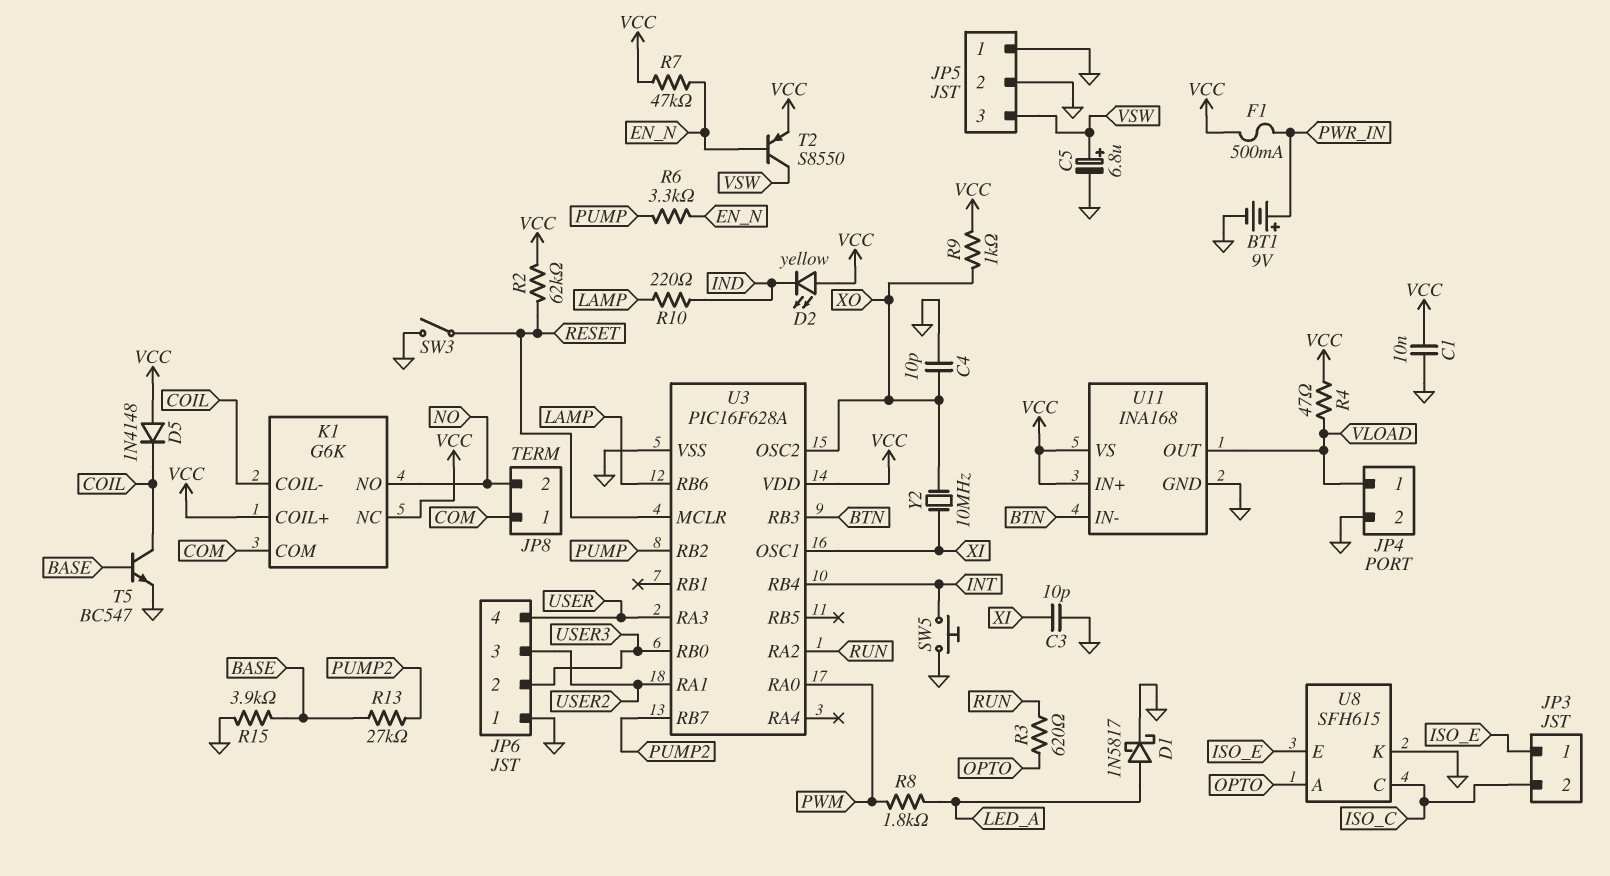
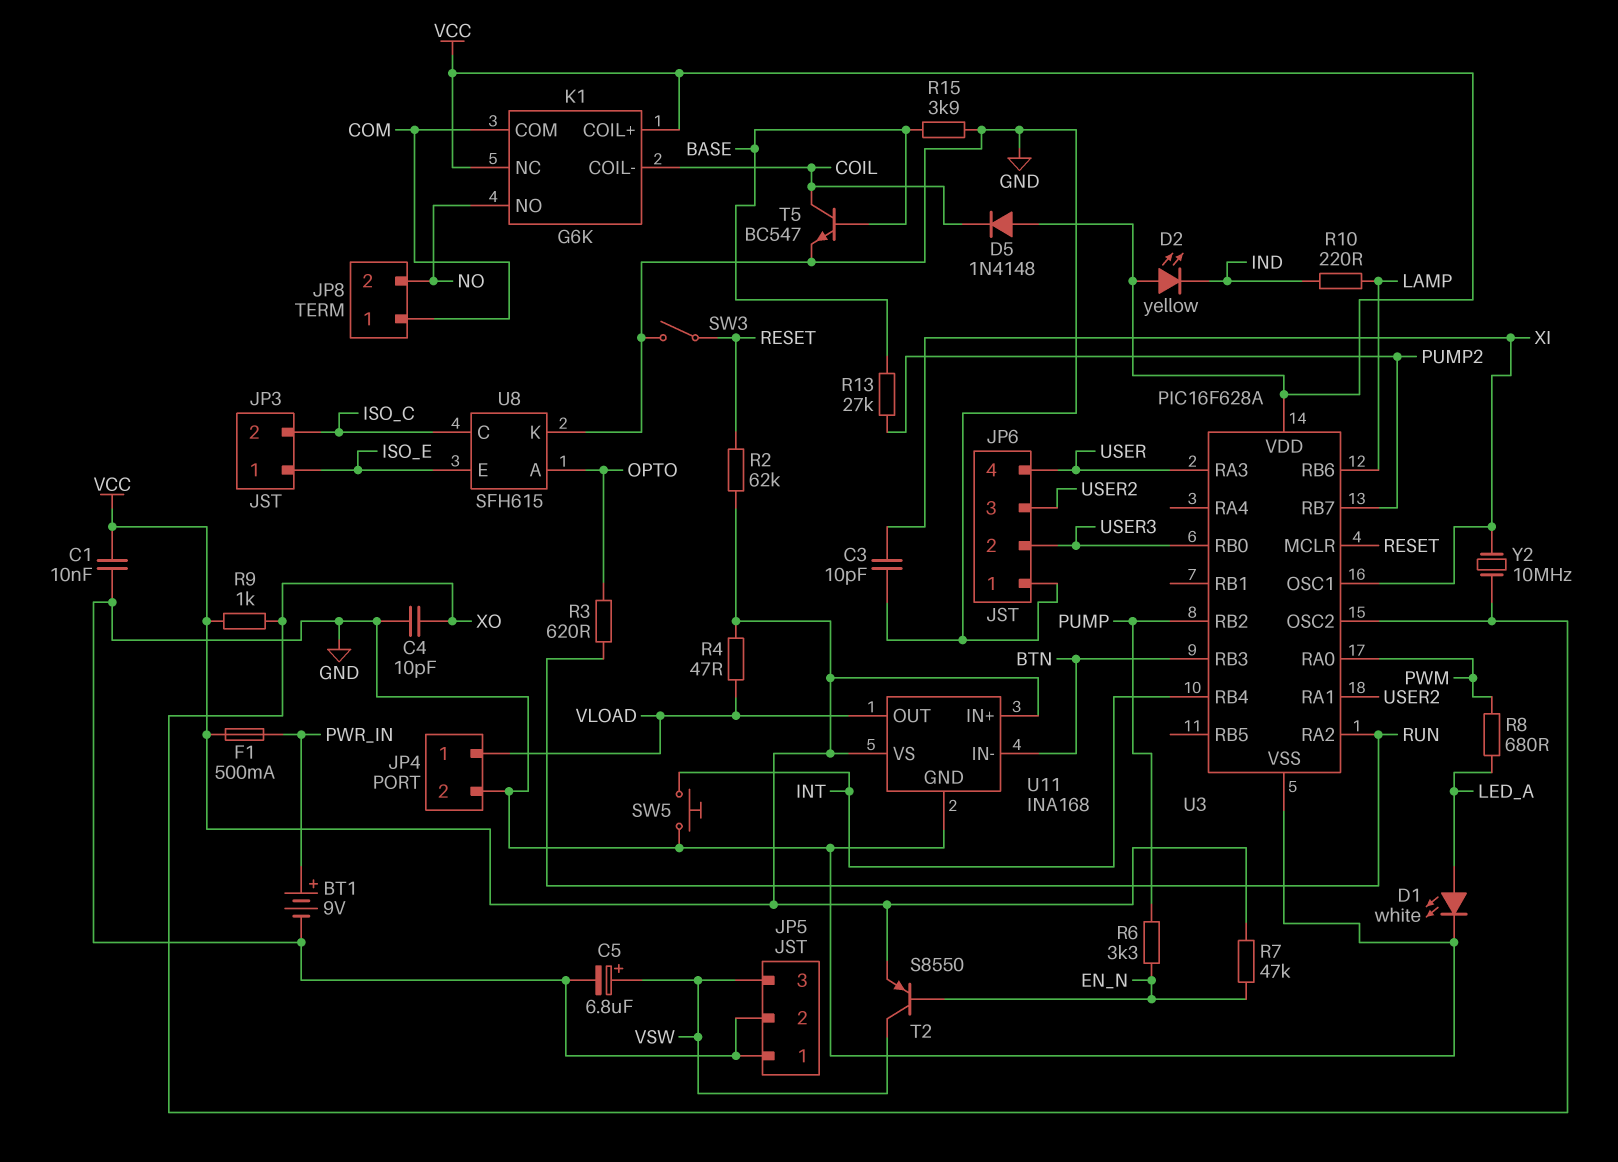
D1: schottky 1N5817 (A LED_A, K GND) -> LED white (A LED_A, K GND)
R8: 1.8k (LED_A, PWM) -> 680 (LED_A, PWM)

